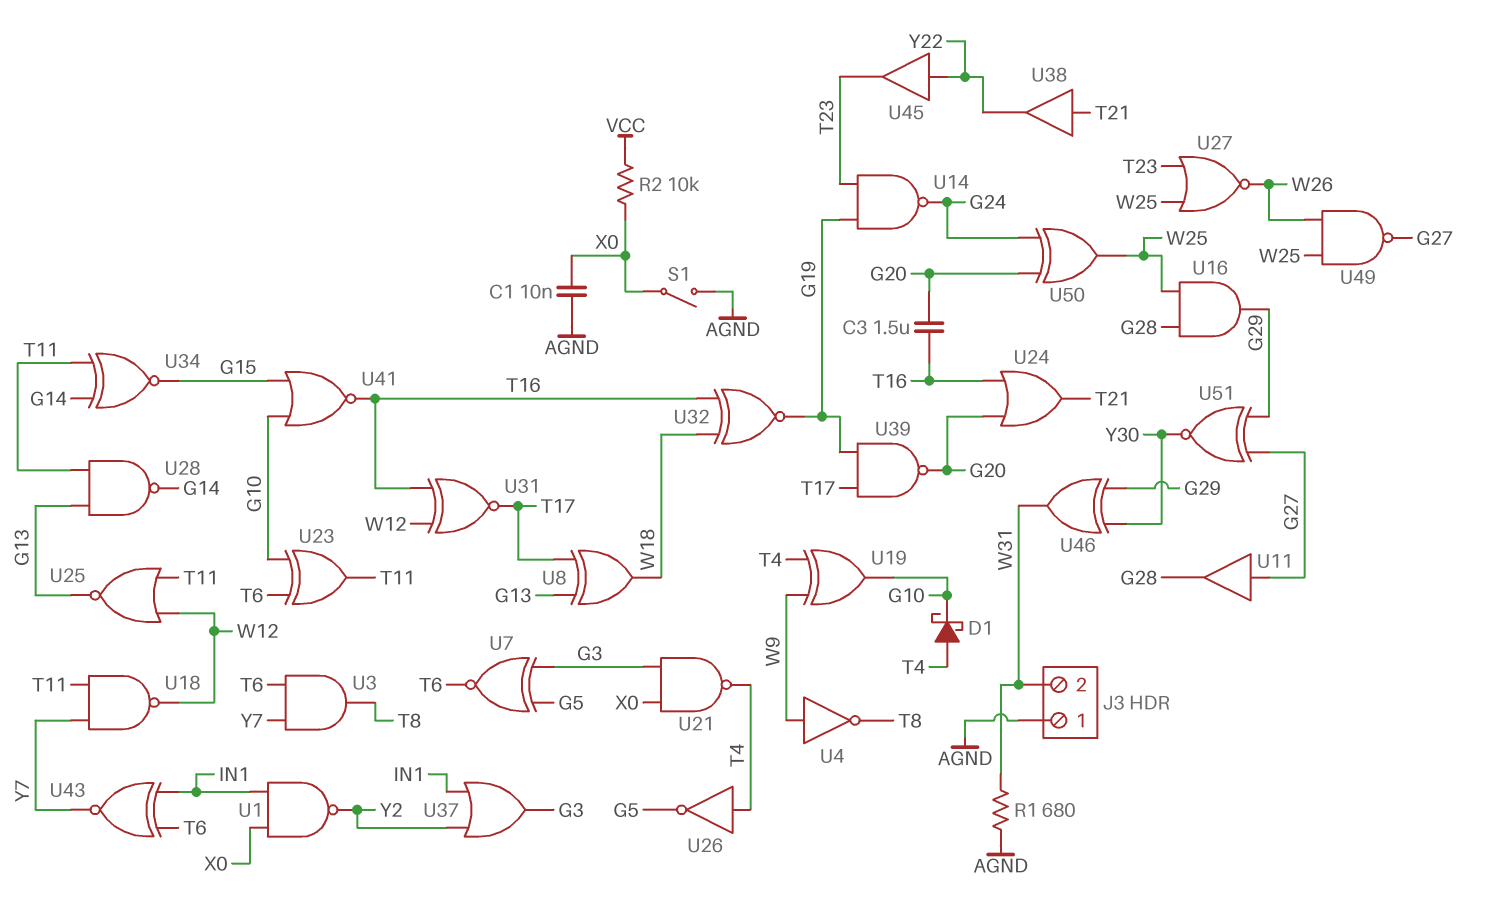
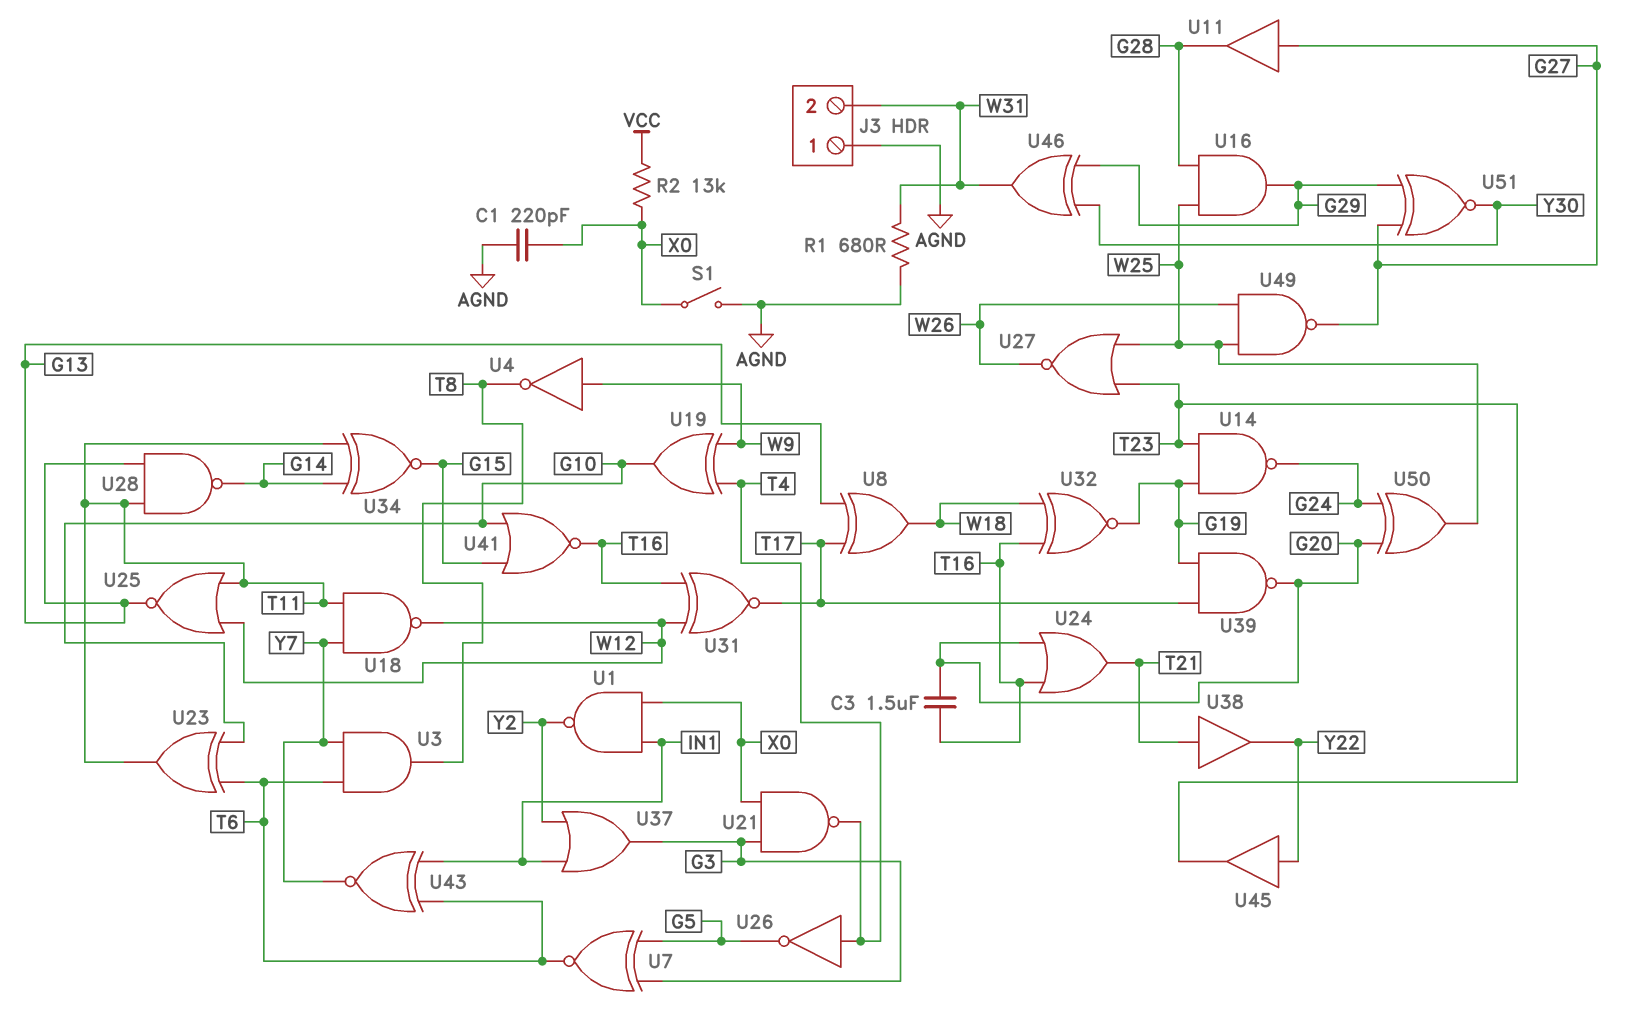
C1: 10nF (AGND, X0) -> 220pF (AGND, X0)
D1: schottky (A T4, K G10) -> none
R2: 10k (VCC, X0) -> 13k (VCC, X0)

